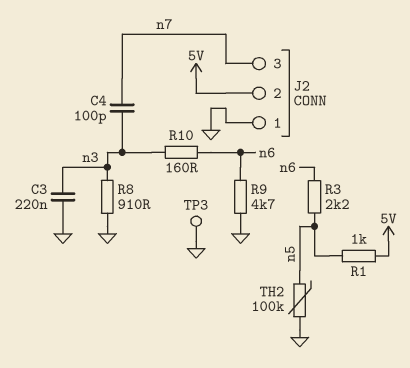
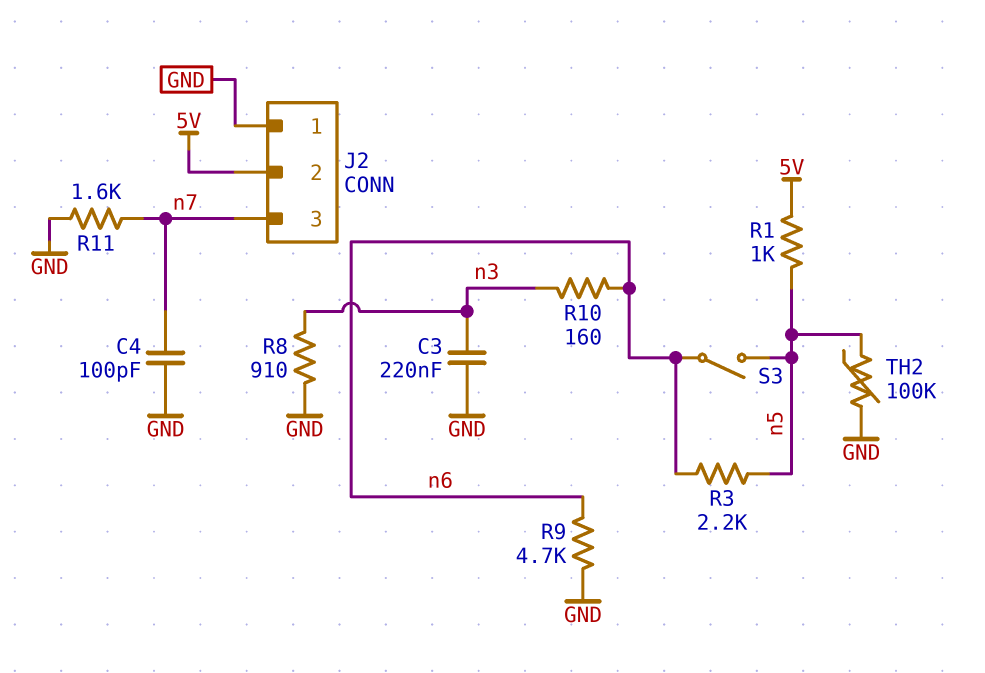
C4: 100pF (n3, n7) -> 100pF (GND, n7)
R11: none -> 1.6k (GND, n7)
S3: none -> switch (n5, n6)
TP3: test point (GND) -> none

